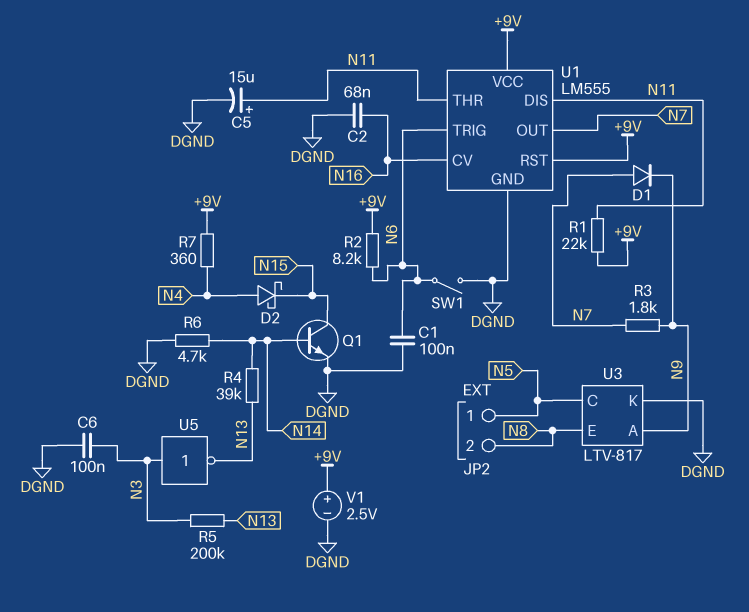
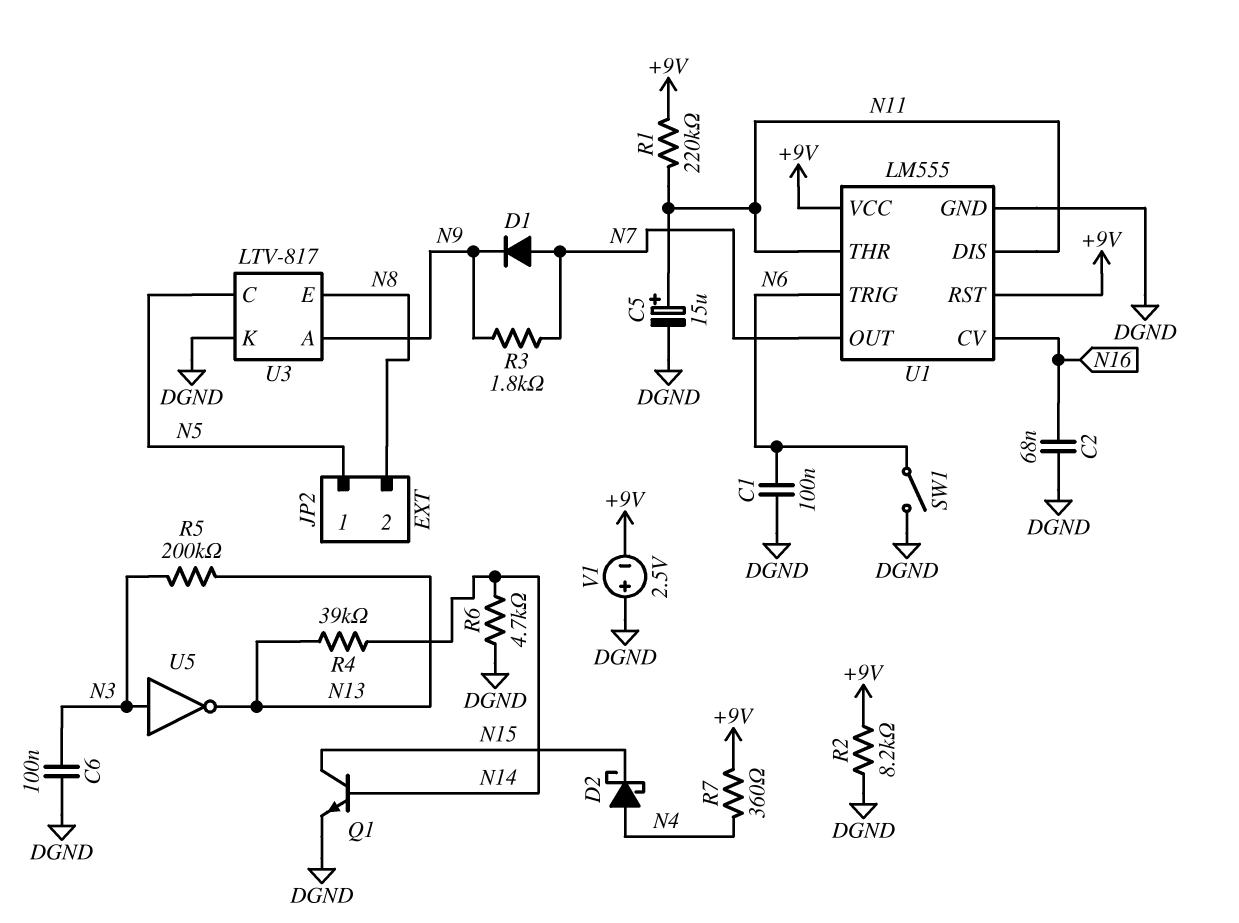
R1: 22k (+9V, N11) -> 220k (+9V, N11)
R2: 8.2k (+9V, N6) -> 8.2k (+9V, DGND)
V1: 2.5V (plus +9V, minus DGND) -> 2.5V (plus DGND, minus +9V)

